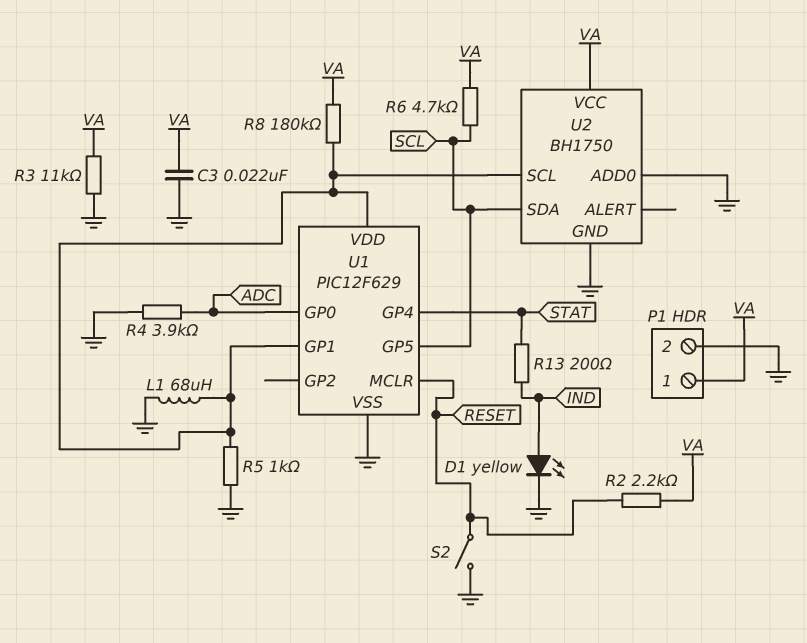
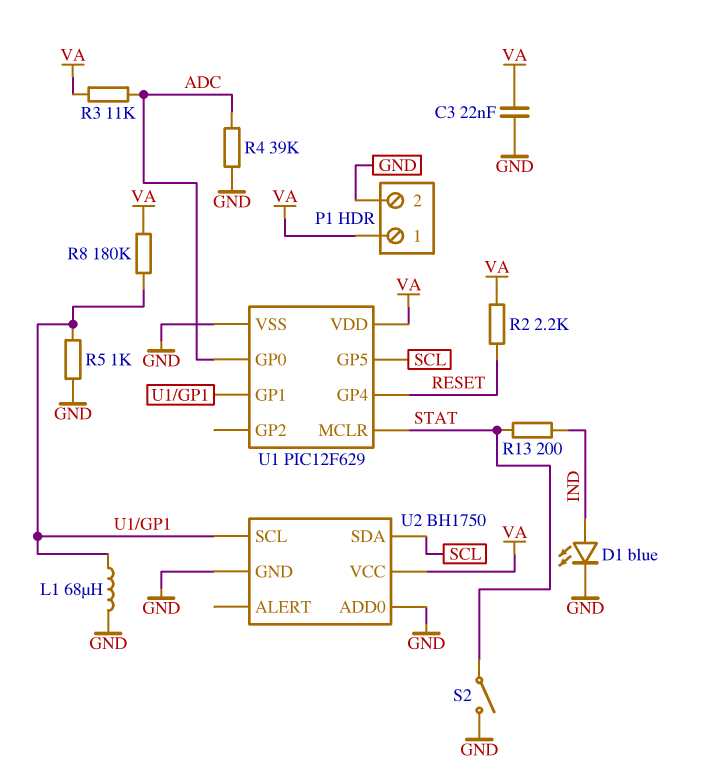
D1: LED yellow (A IND, K GND) -> LED blue (A IND, K GND)
R3: 11k (GND, VA) -> 11k (ADC, VA)
R4: 3.9k (ADC, GND) -> 39k (ADC, GND)
R6: 4.7k (SCL, VA) -> none
S2: switch (GND, RESET) -> switch (GND, STAT)
U1 pin GP4: STAT -> RESET
U1 pin MCLR: RESET -> STAT
U1 pin VDD: U1/GP1 -> VA

